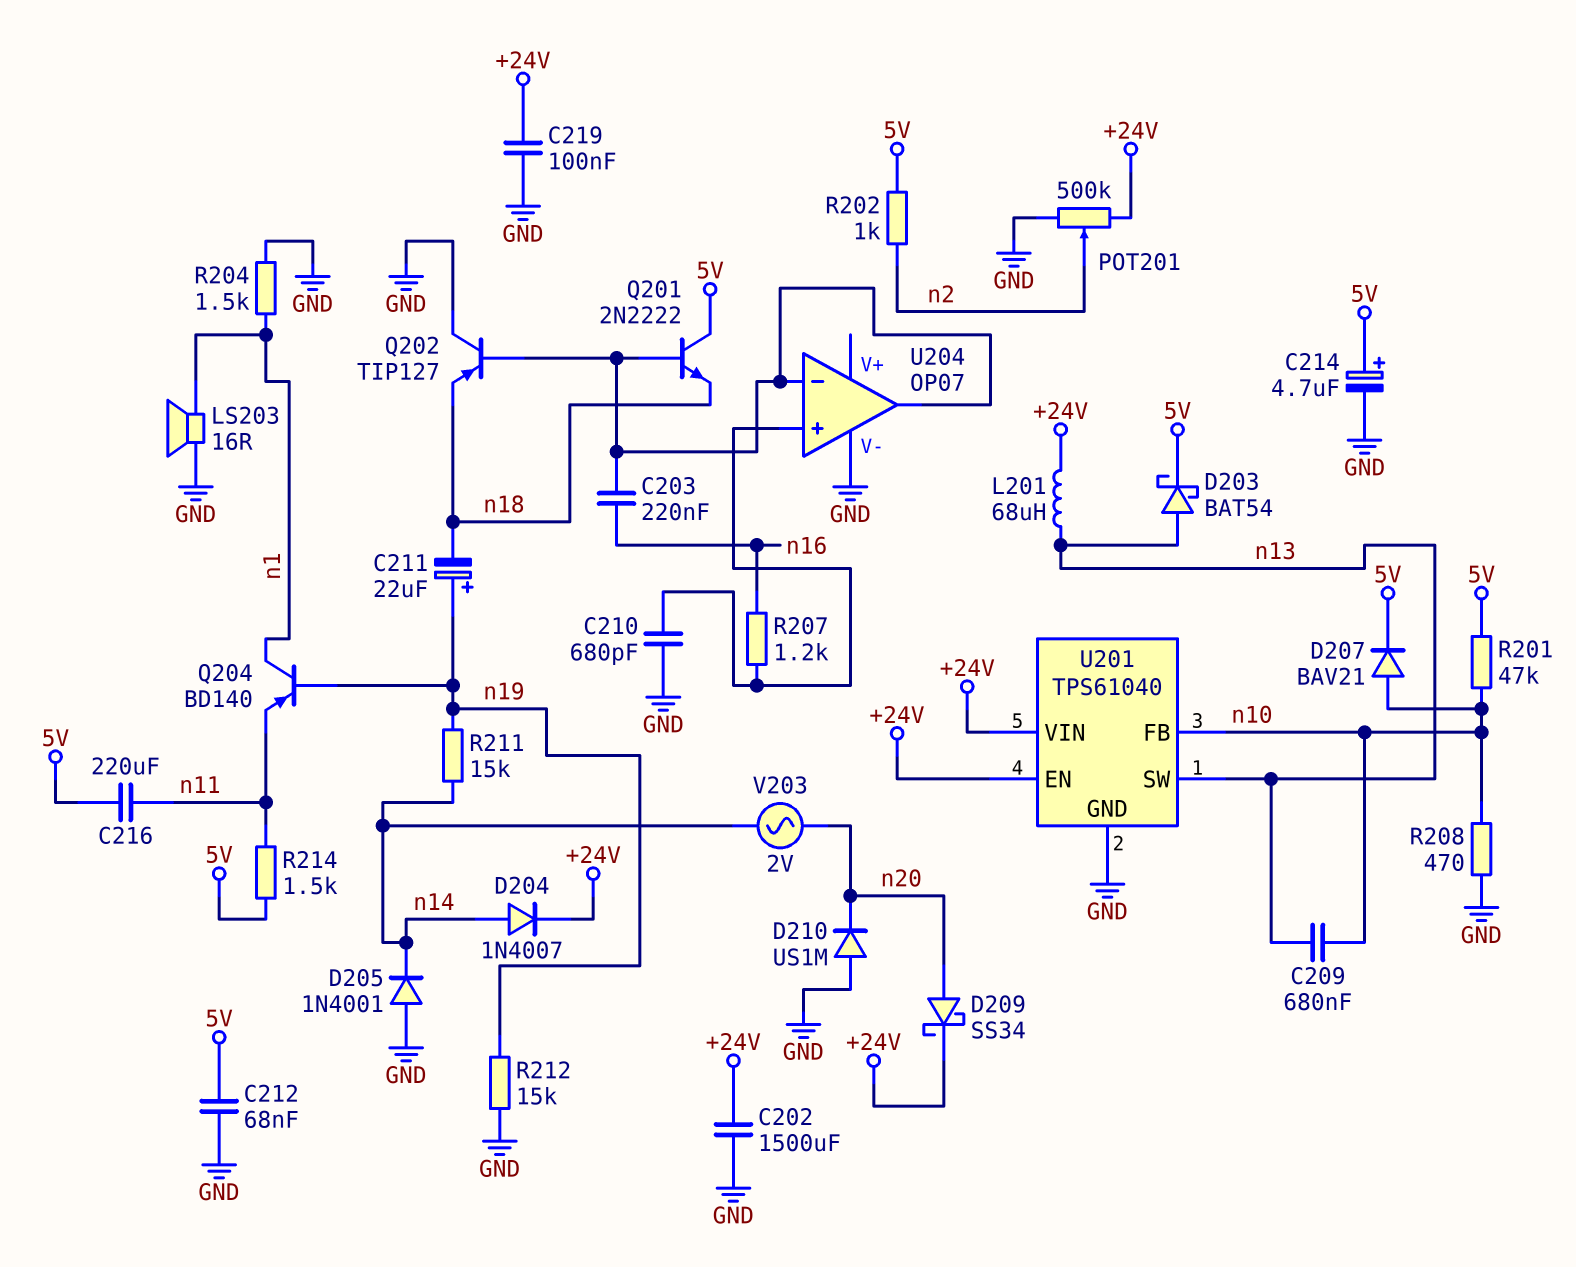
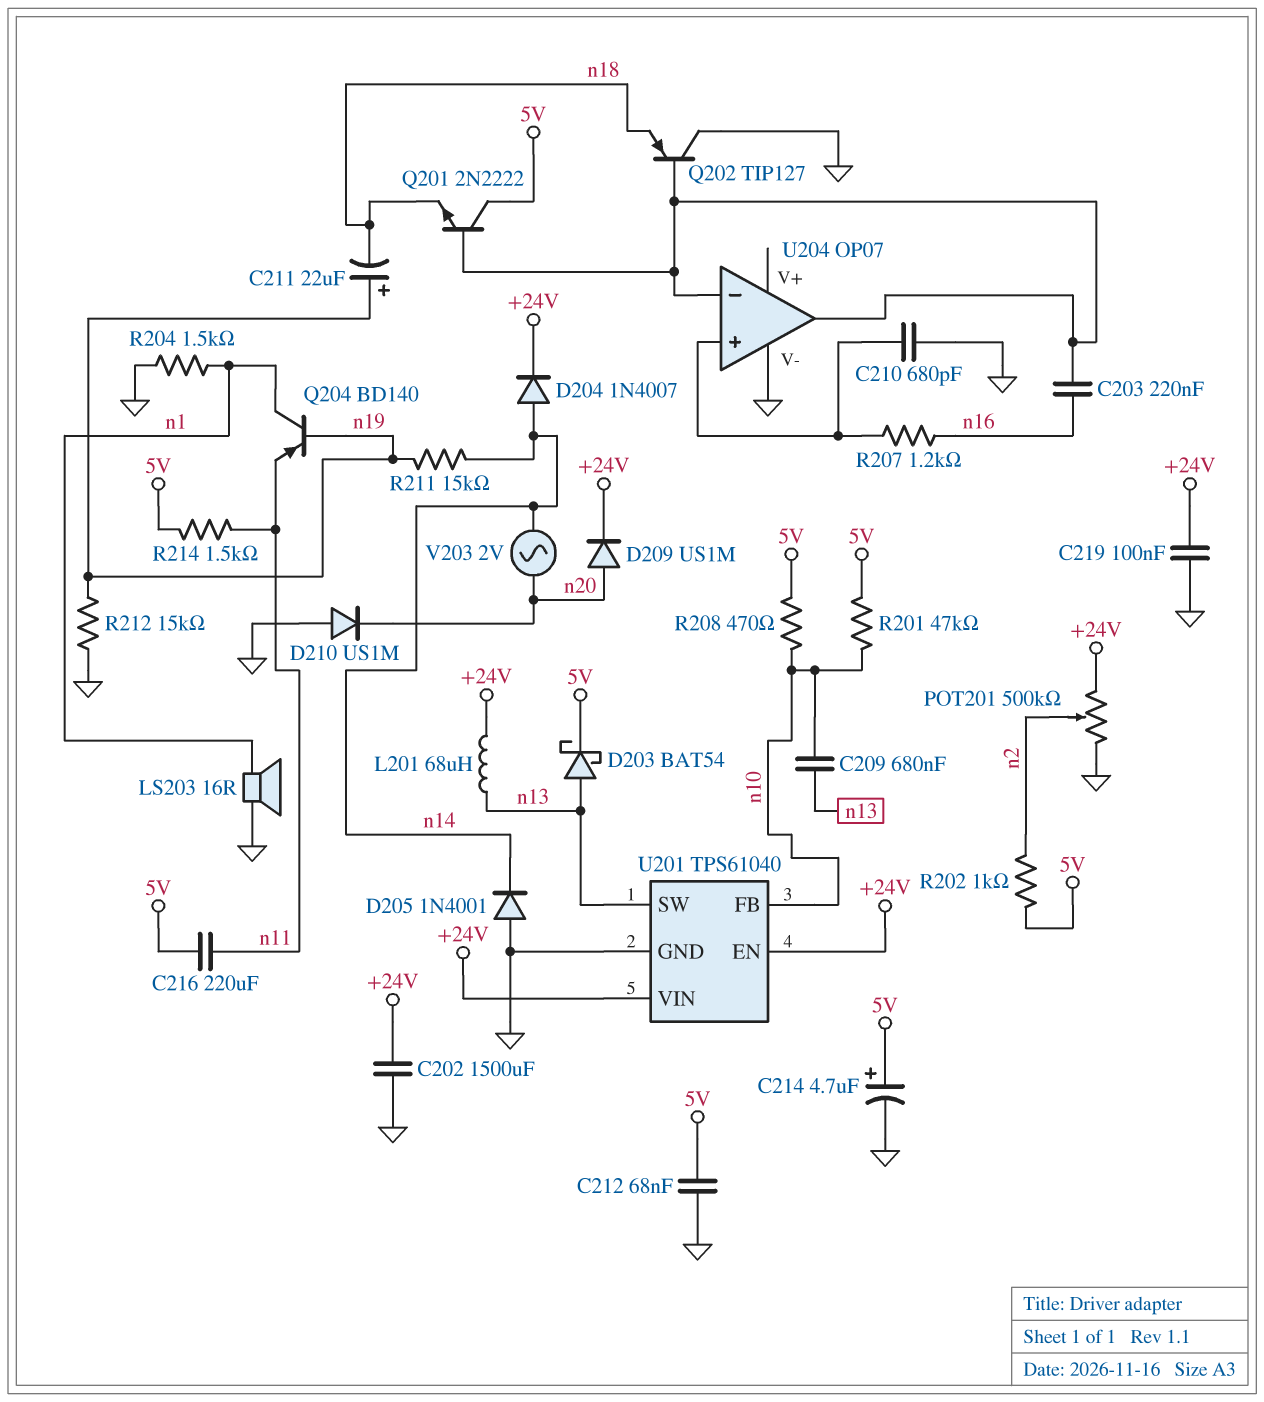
D207: diode BAV21 (A n10, K 5V) -> none
D209: schottky SS34 (A n20, K +24V) -> diode US1M (A n20, K +24V)
R208: 470 (GND, n10) -> 470 (5V, n10)

